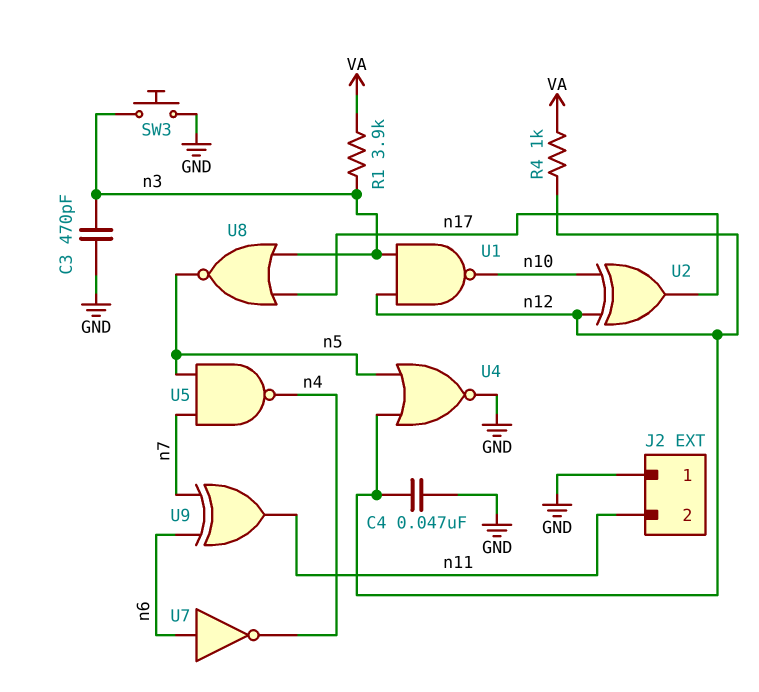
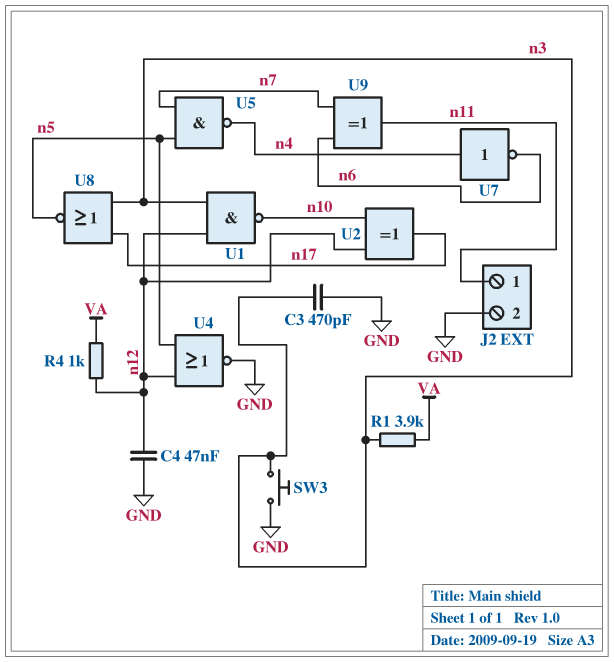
J2 pin 1: GND -> n11
J2 pin 2: n11 -> GND
U7: NOT (in n6, out n4) -> NOT (in n4, out n6)

